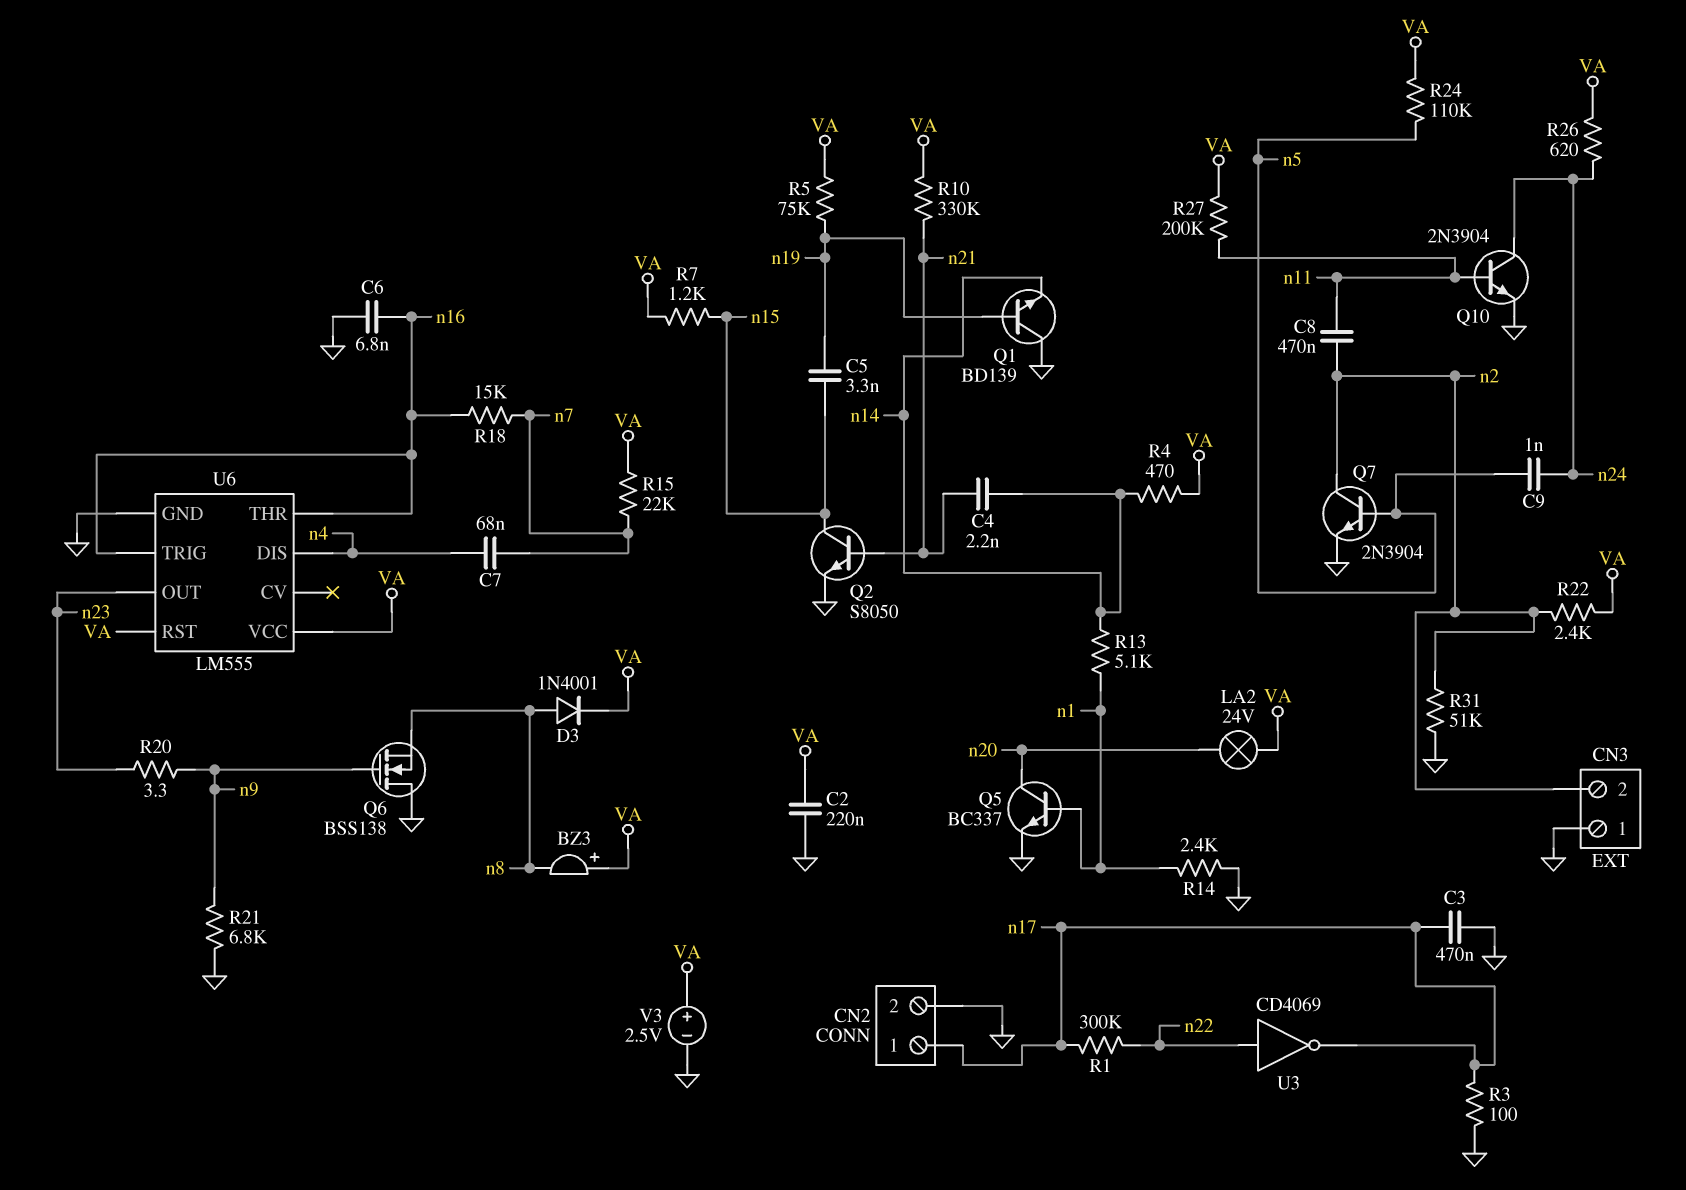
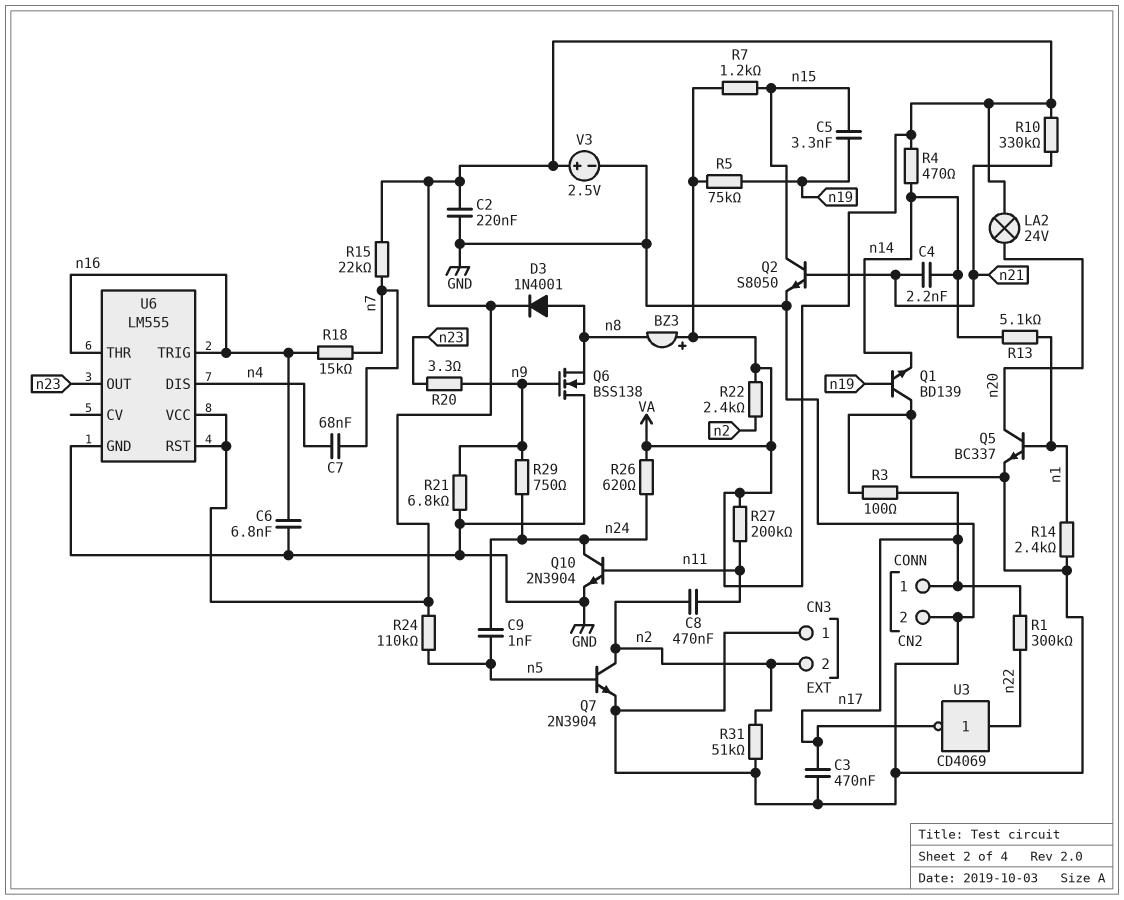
R29: none -> 750 (n9, n24)

